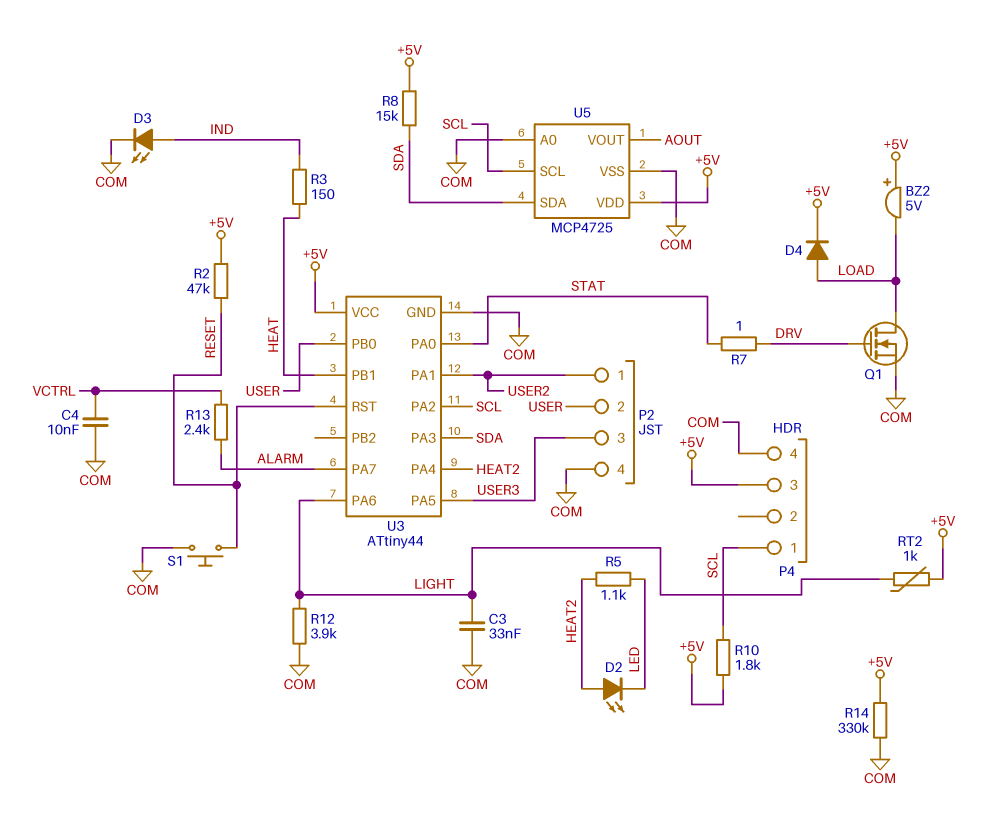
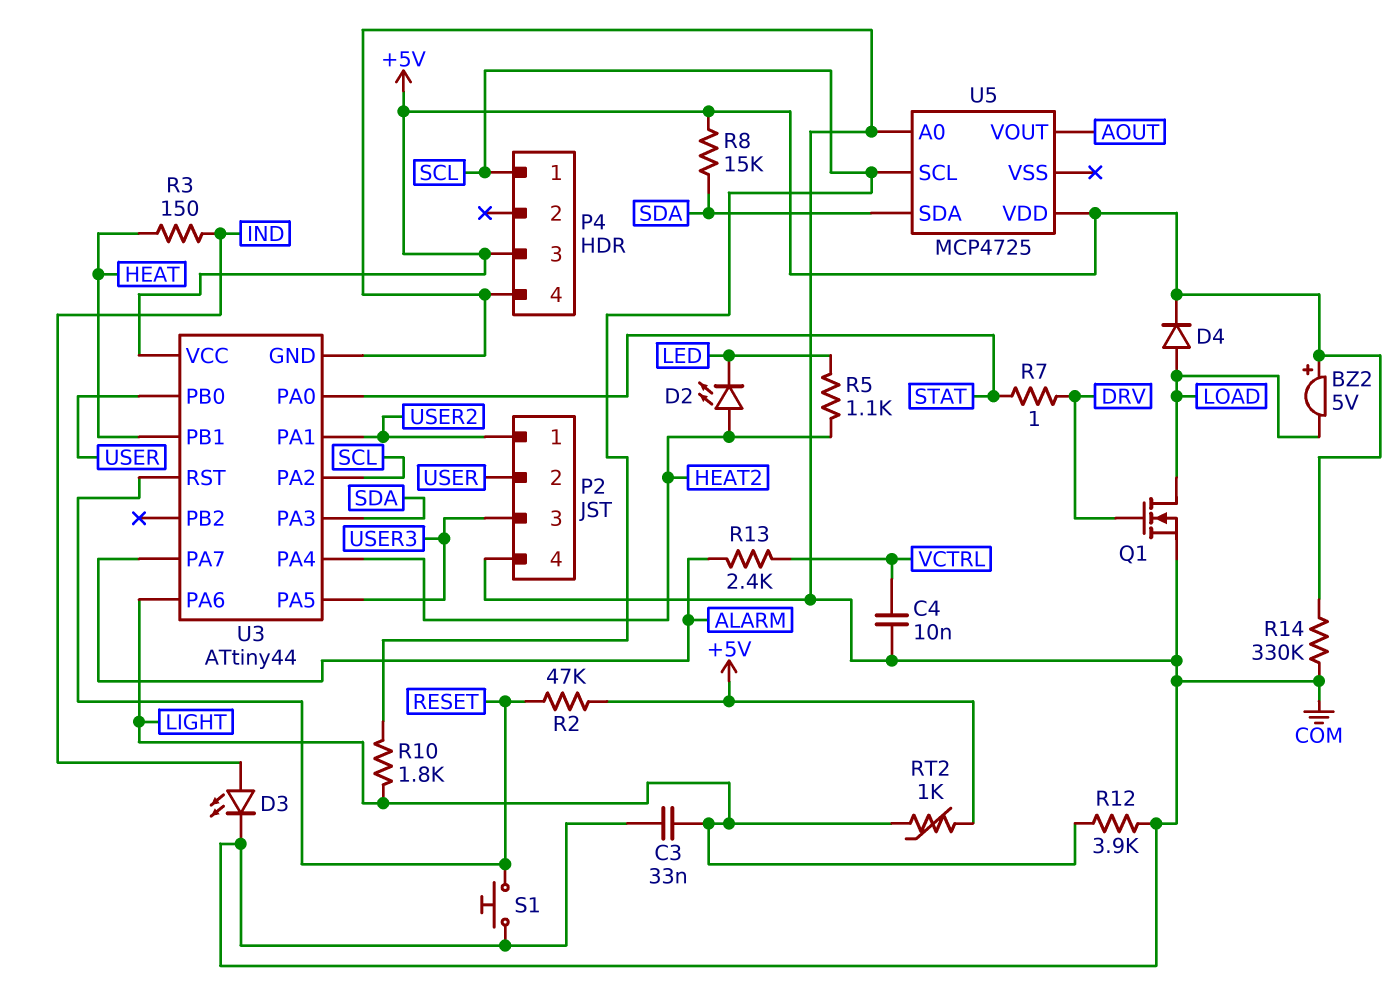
R10: 1.8k (+5V, SCL) -> 1.8k (LIGHT, SCL)
U5 pin VSS: COM -> none

